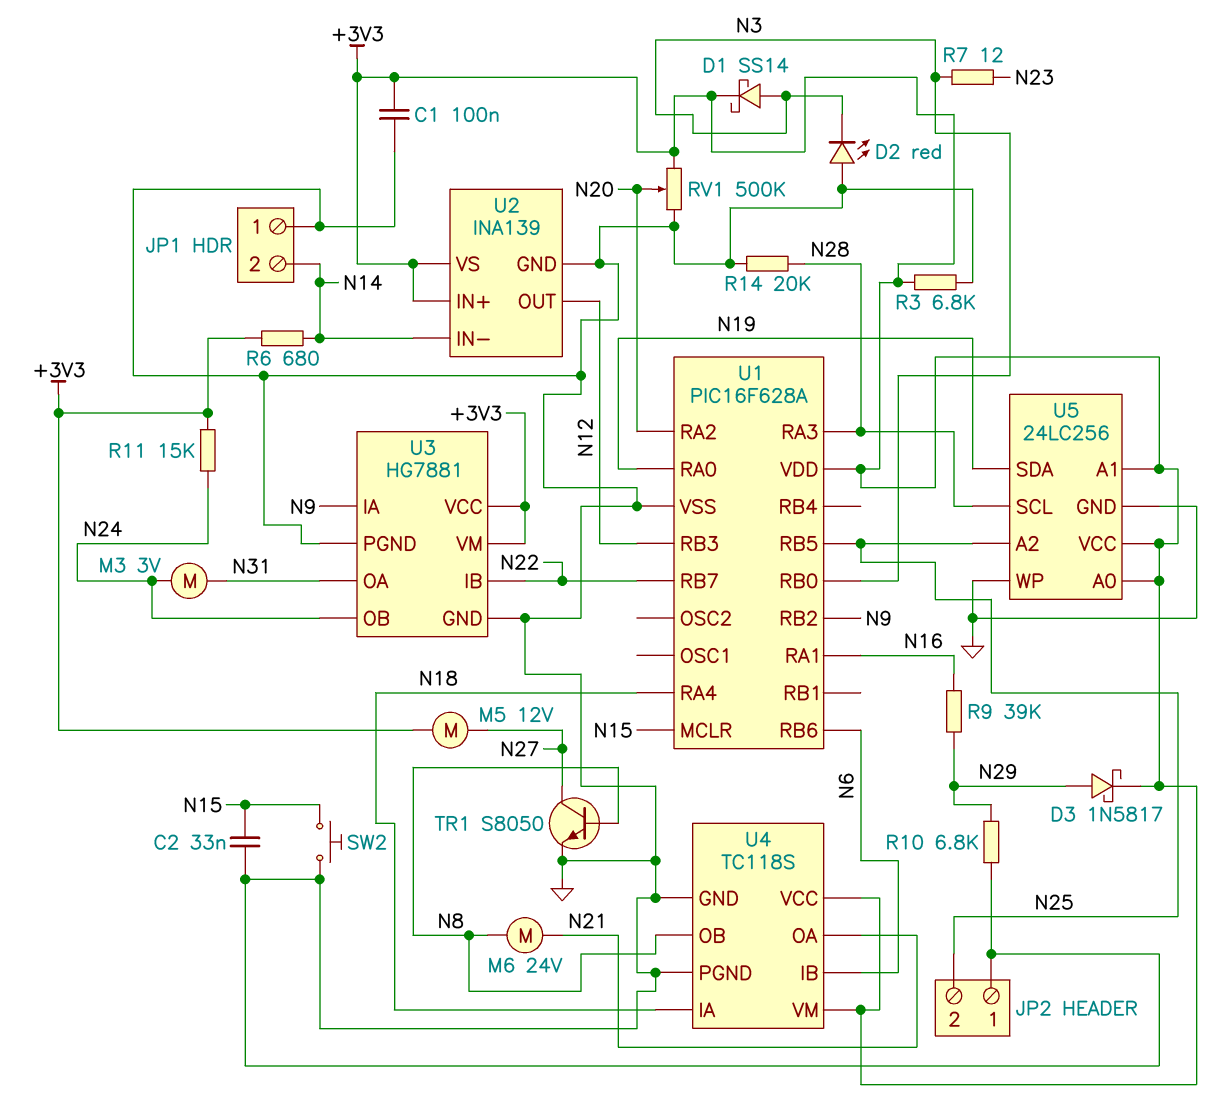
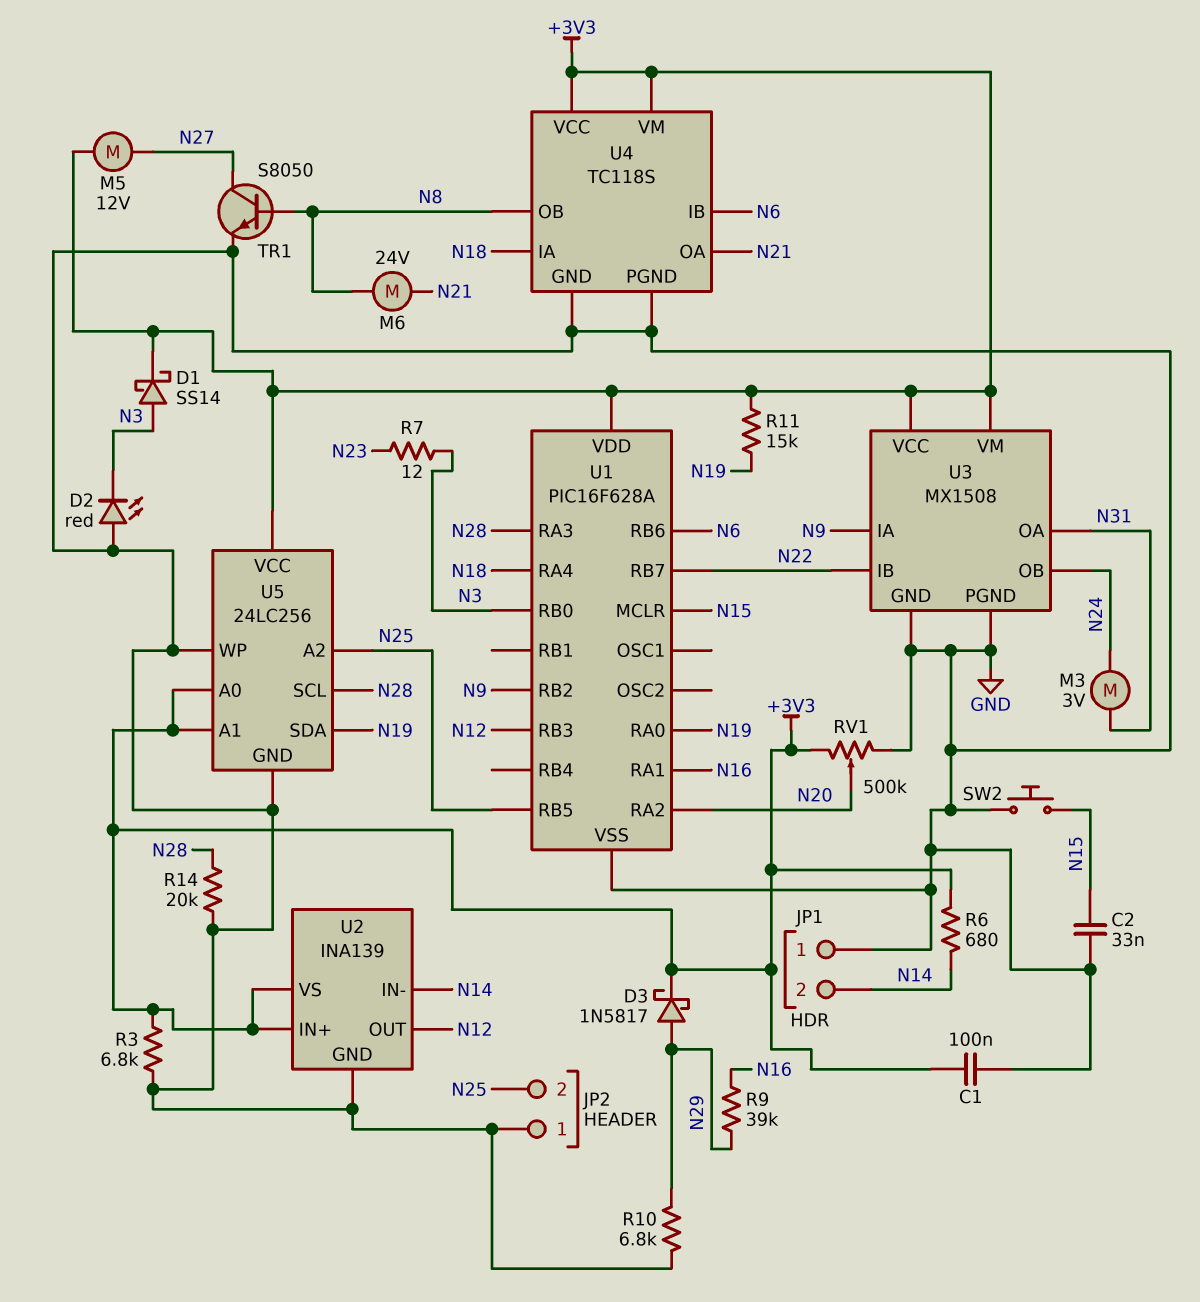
R11: 15k (+3V3, N24) -> 15k (+3V3, N19)
U3: HG7881 -> MX1508

